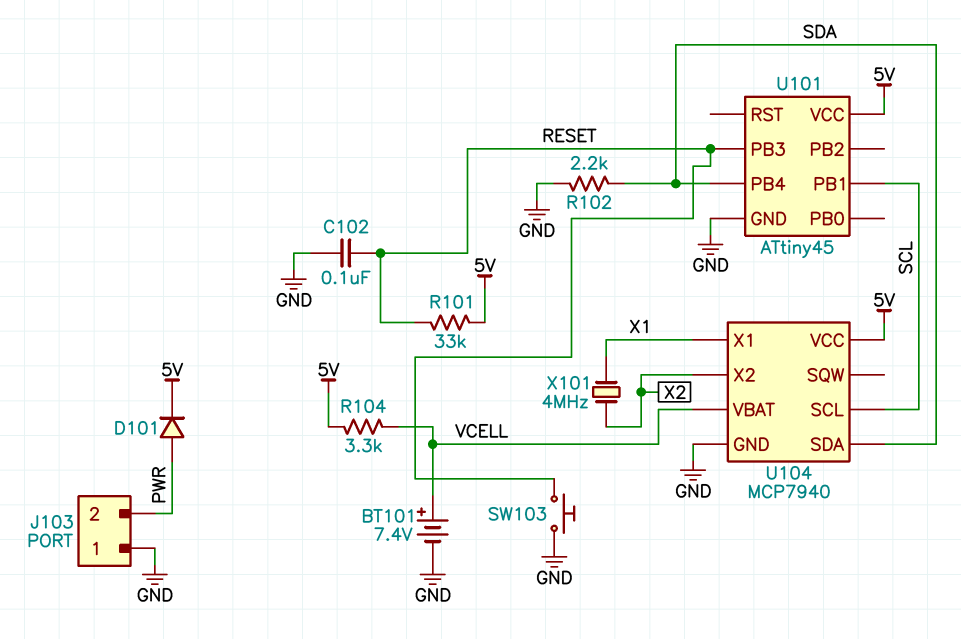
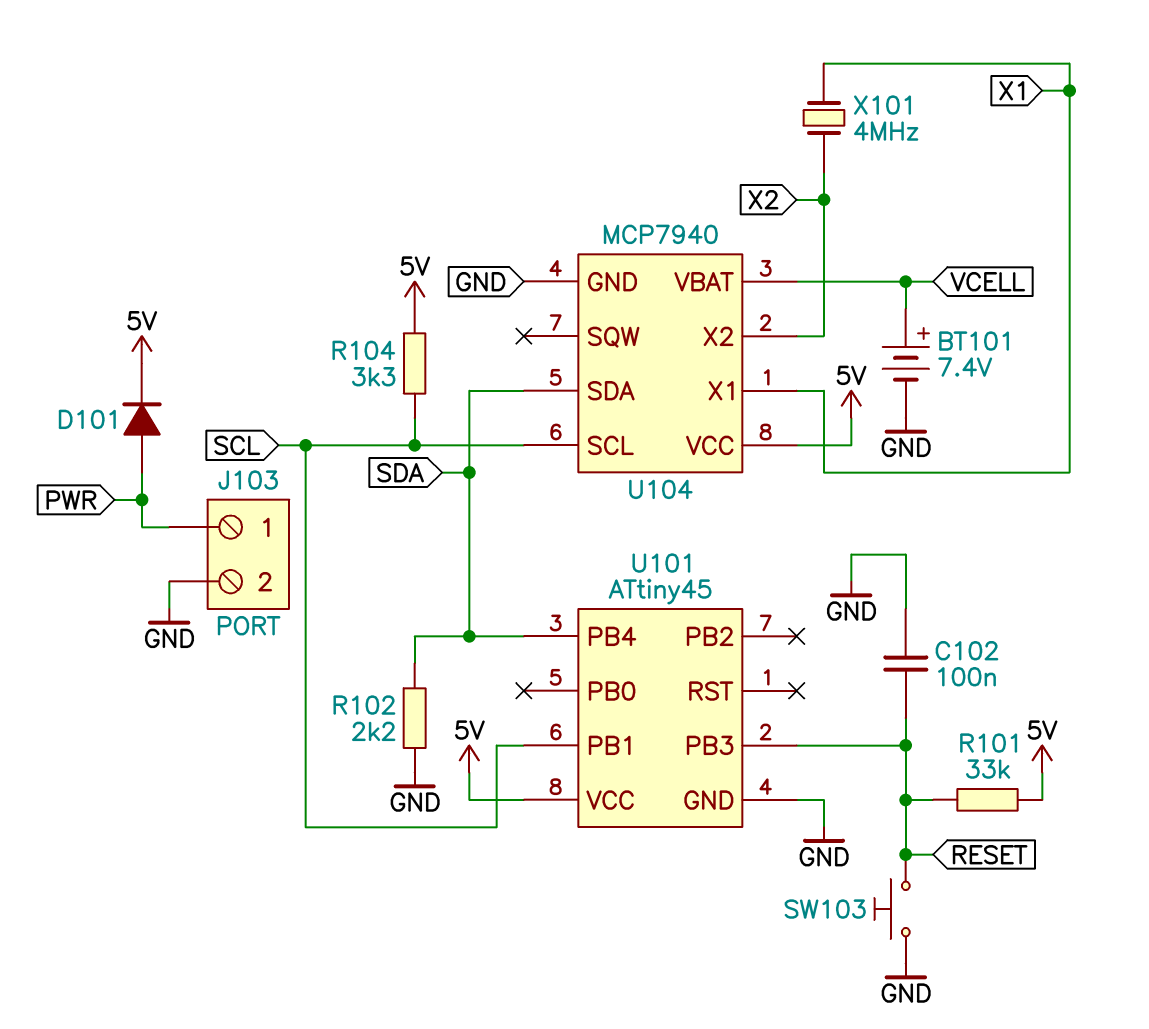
J103 pin 1: GND -> PWR
J103 pin 2: PWR -> GND
R104: 3.3k (5V, VCELL) -> 3.3k (5V, SCL)

